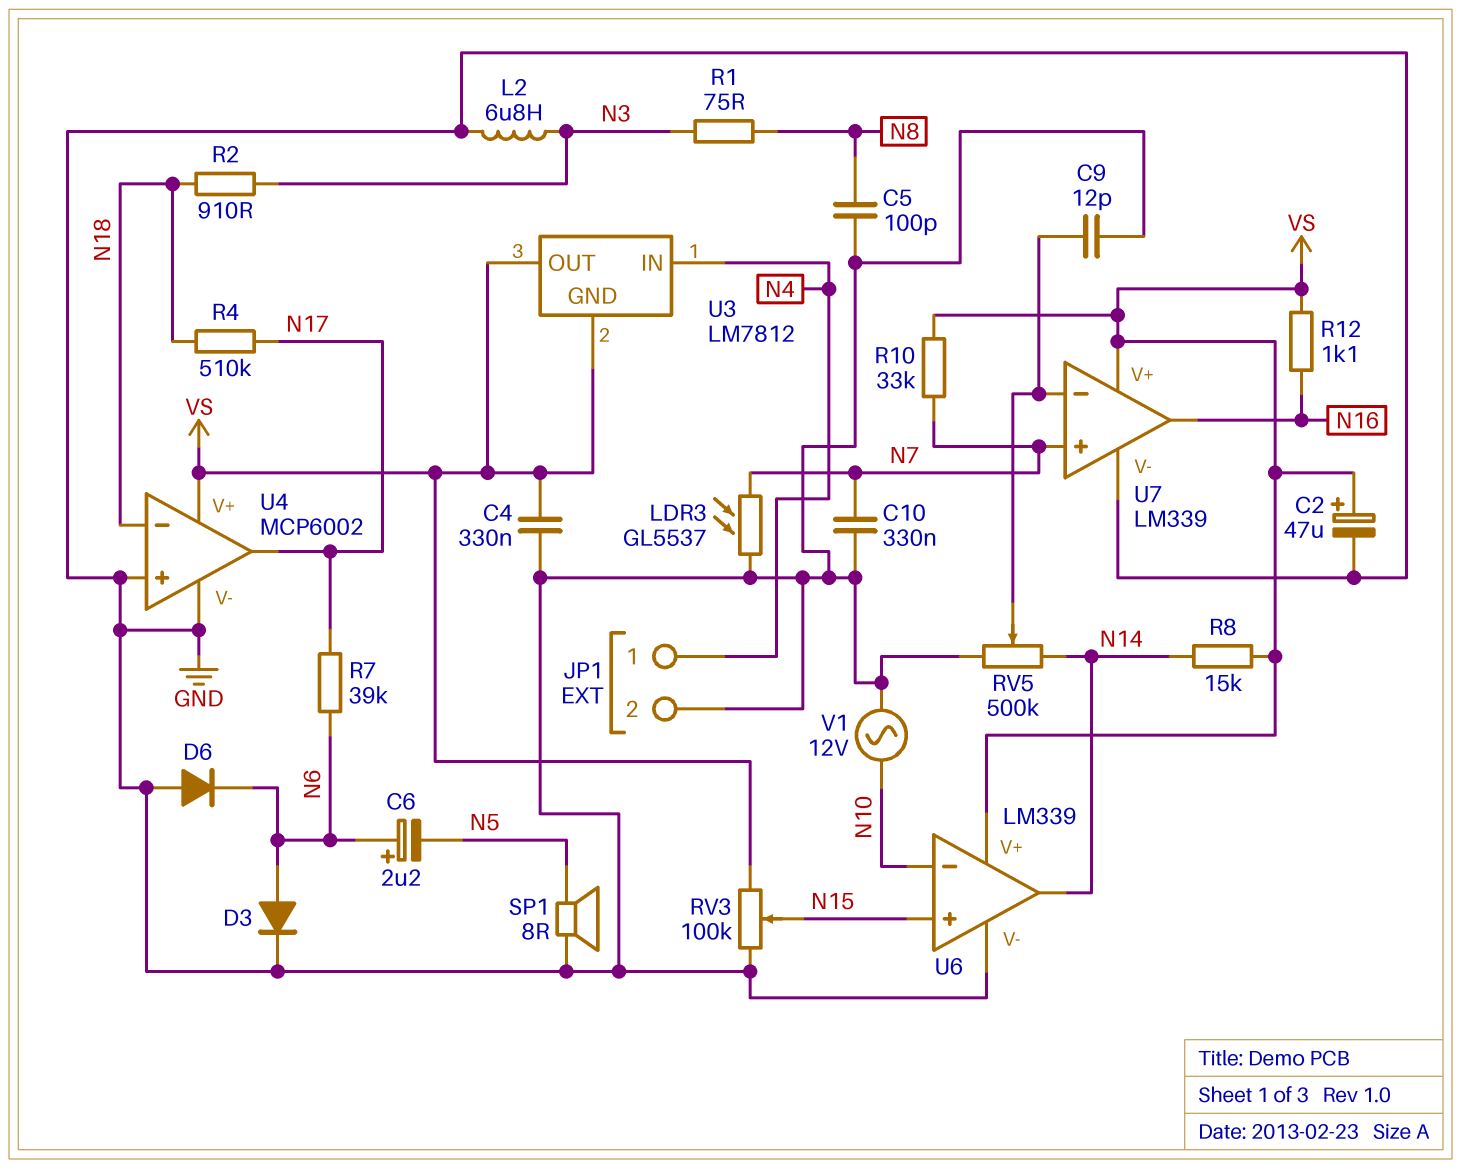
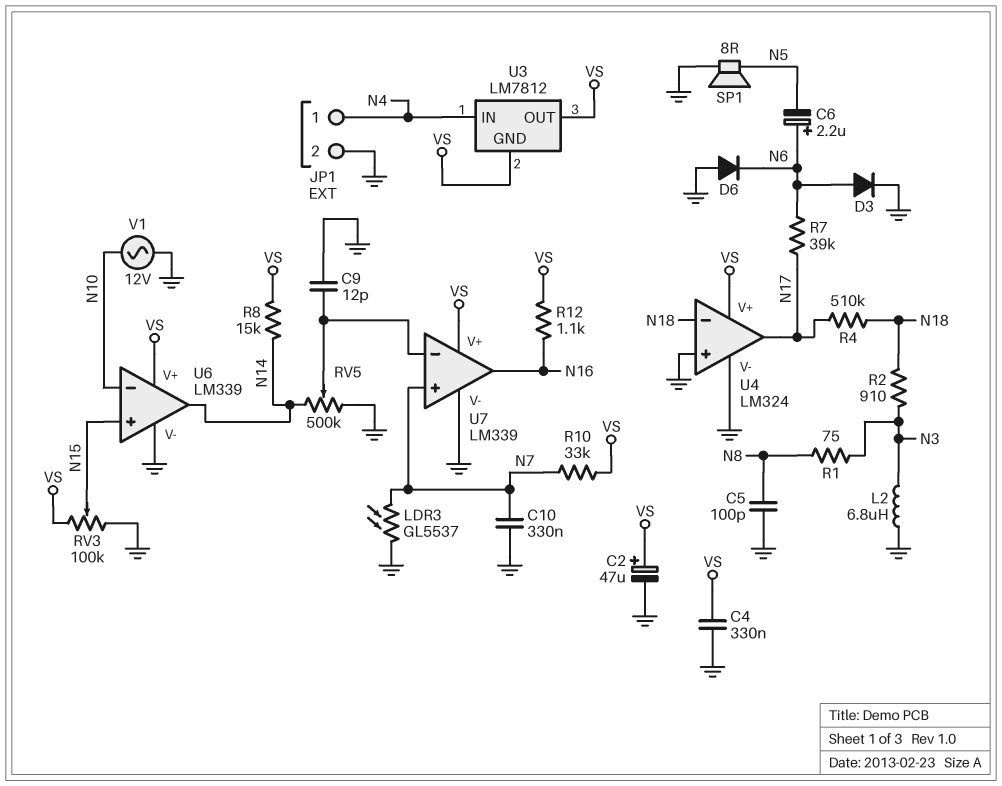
U4: MCP6002 -> LM324

